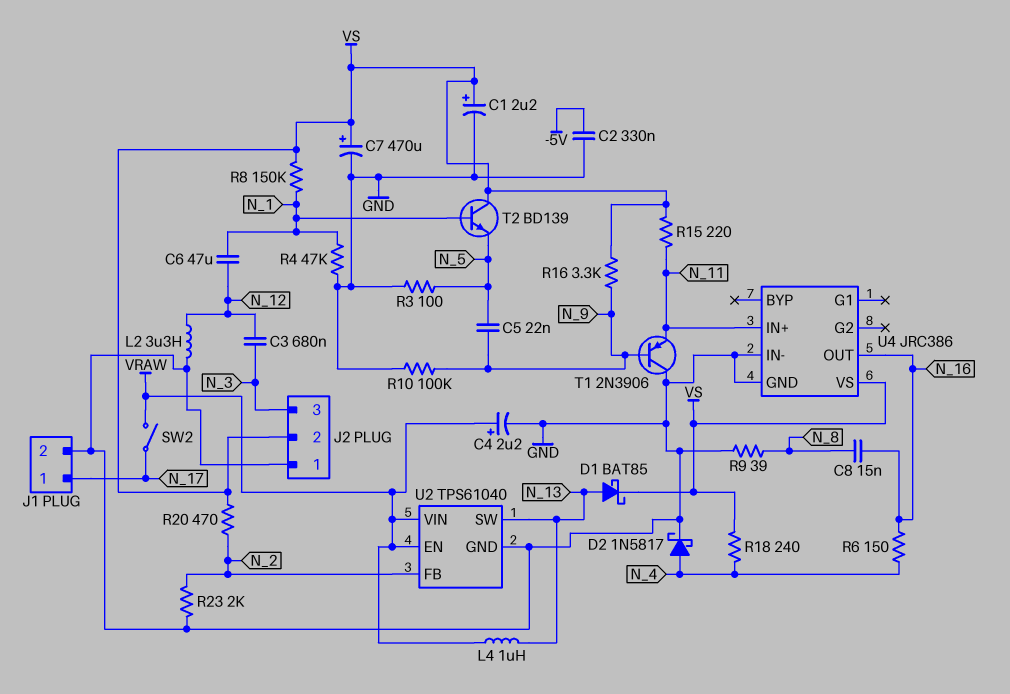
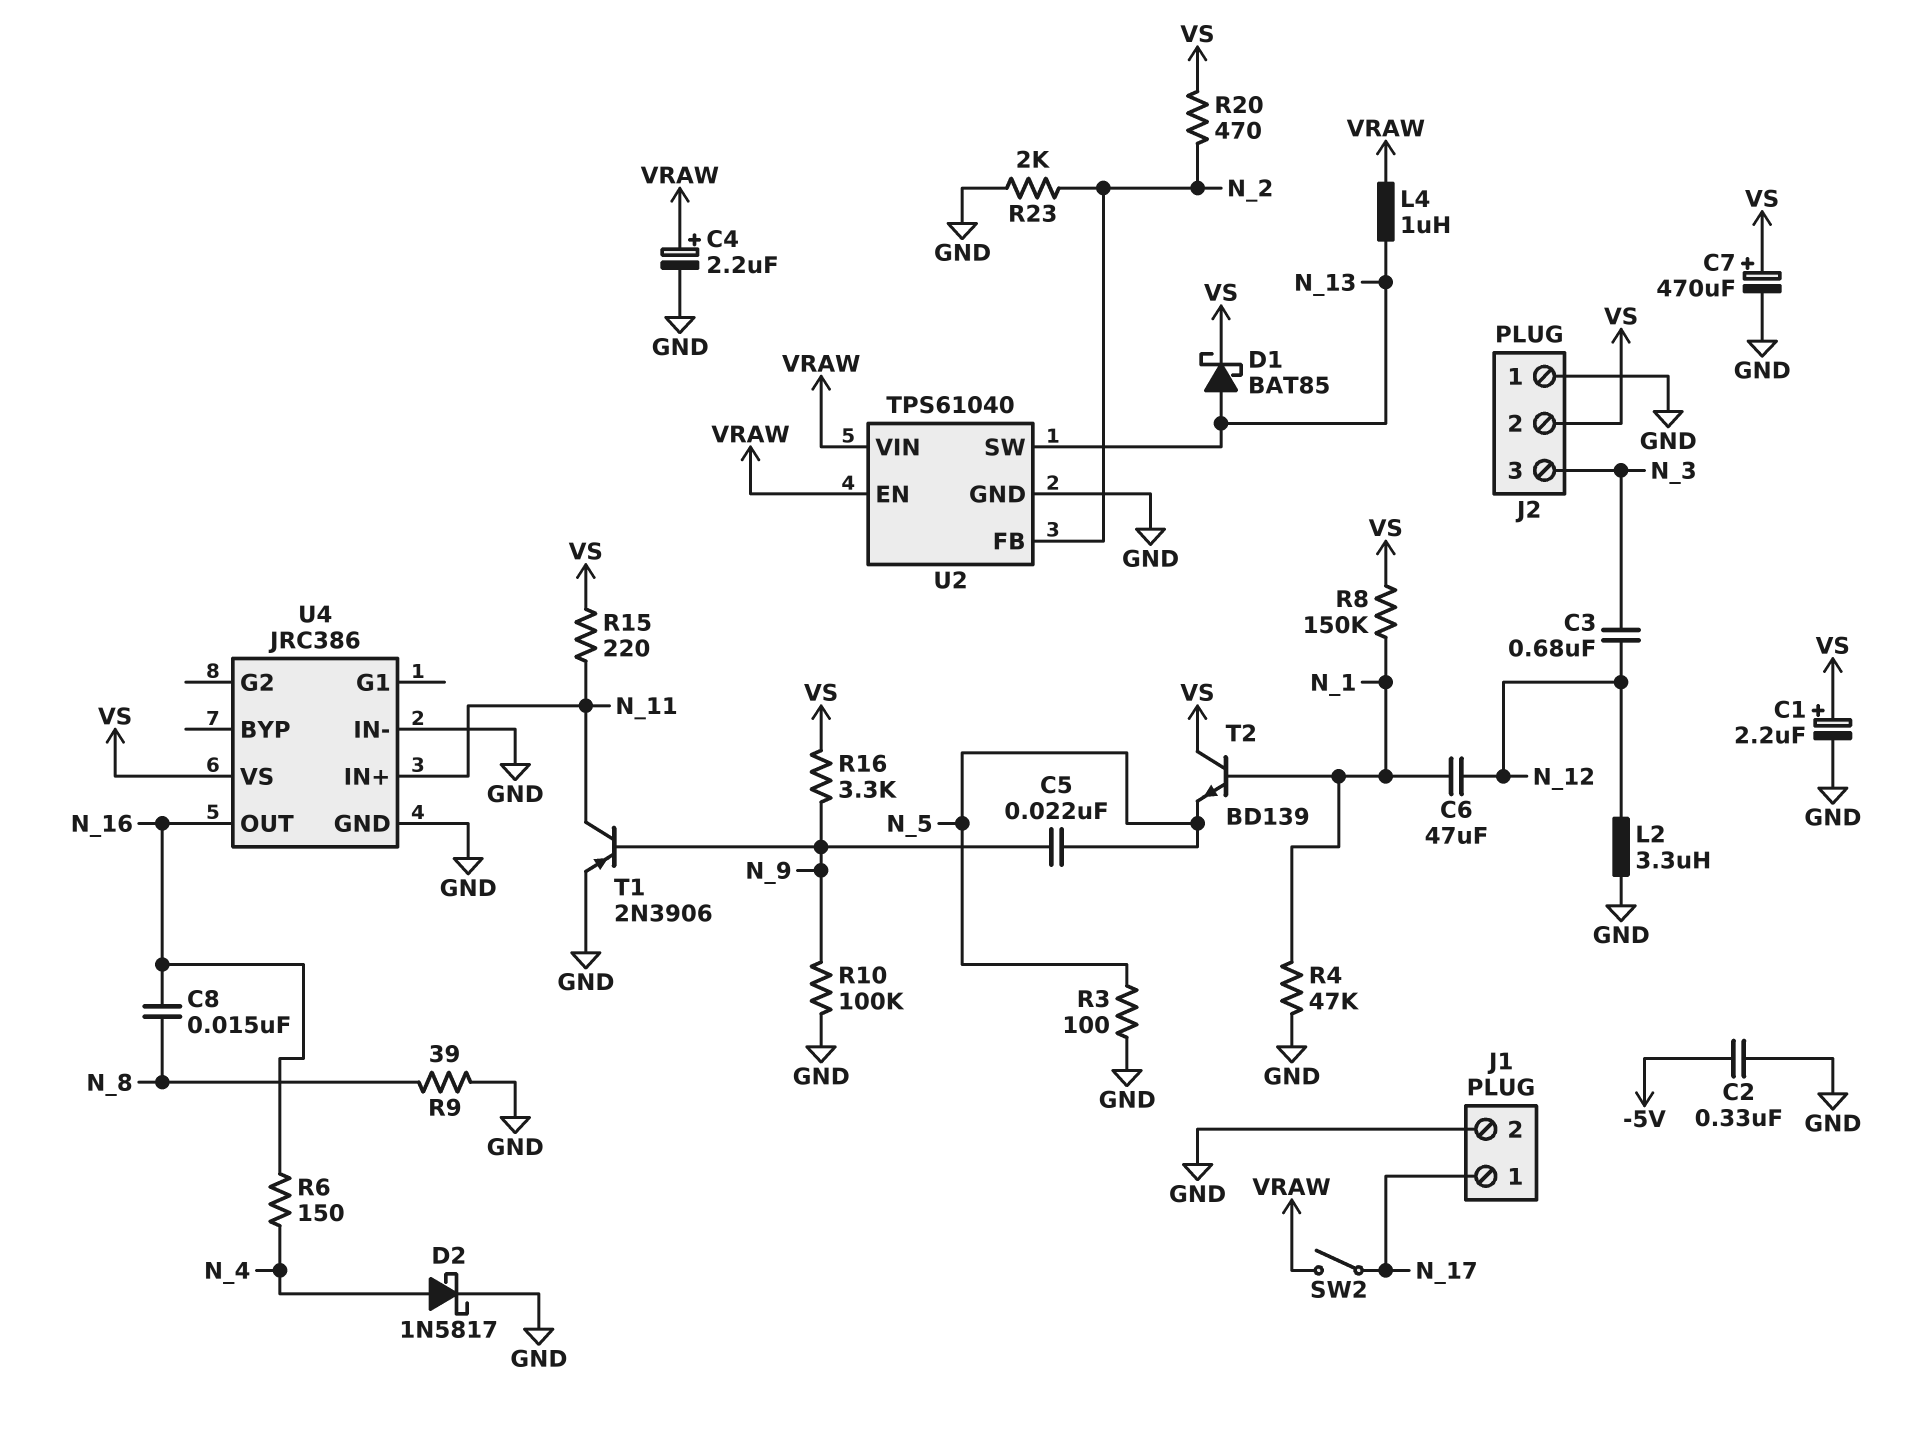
R18: 240 (N_4, VS) -> none
T1: PNP 2N3906 (B N_9, C GND, E N_11) -> PNP 2N3906 (B N_9, C N_11, E GND)

